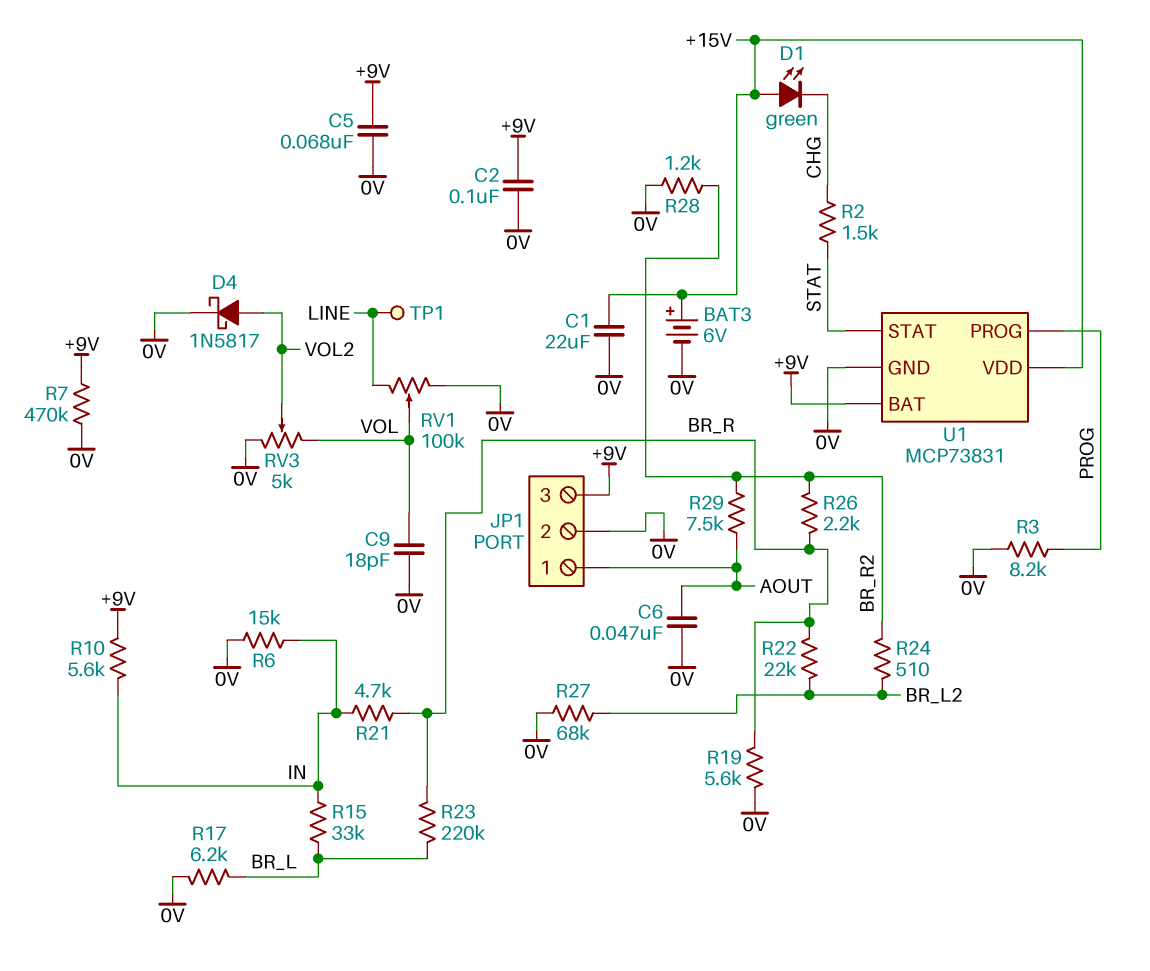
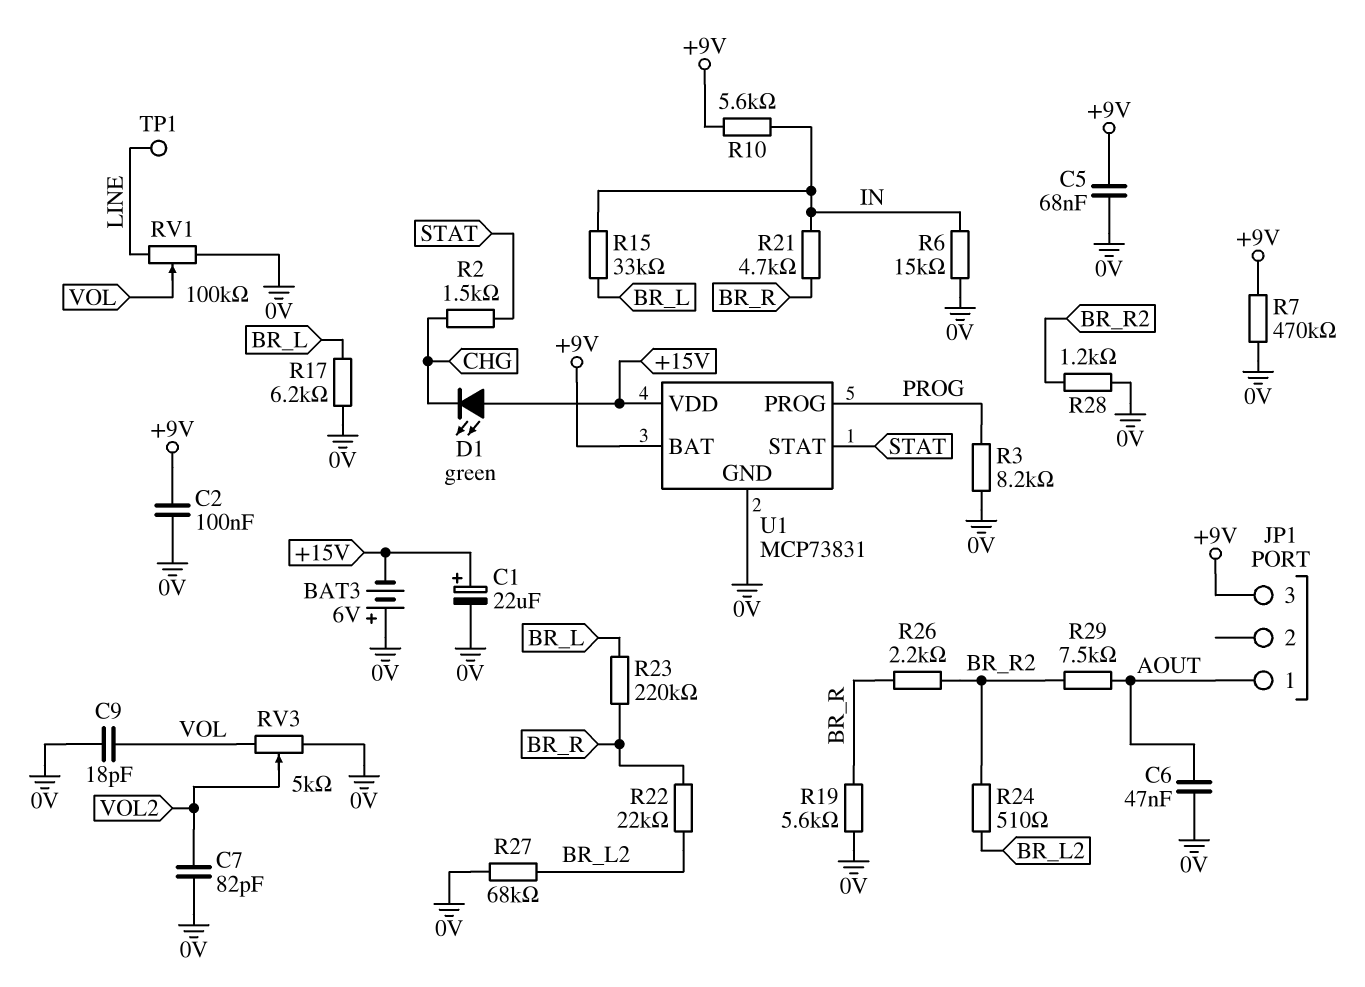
BAT3: 6V (plus +15V, minus 0V) -> 6V (plus 0V, minus +15V)
C1: 22uF (+15V, 0V) -> 22uF (plus +15V, minus 0V)
C7: none -> 82pF (0V, VOL2)
D4: schottky 1N5817 (A VOL2, K 0V) -> none
JP1 pin 2: 0V -> none

